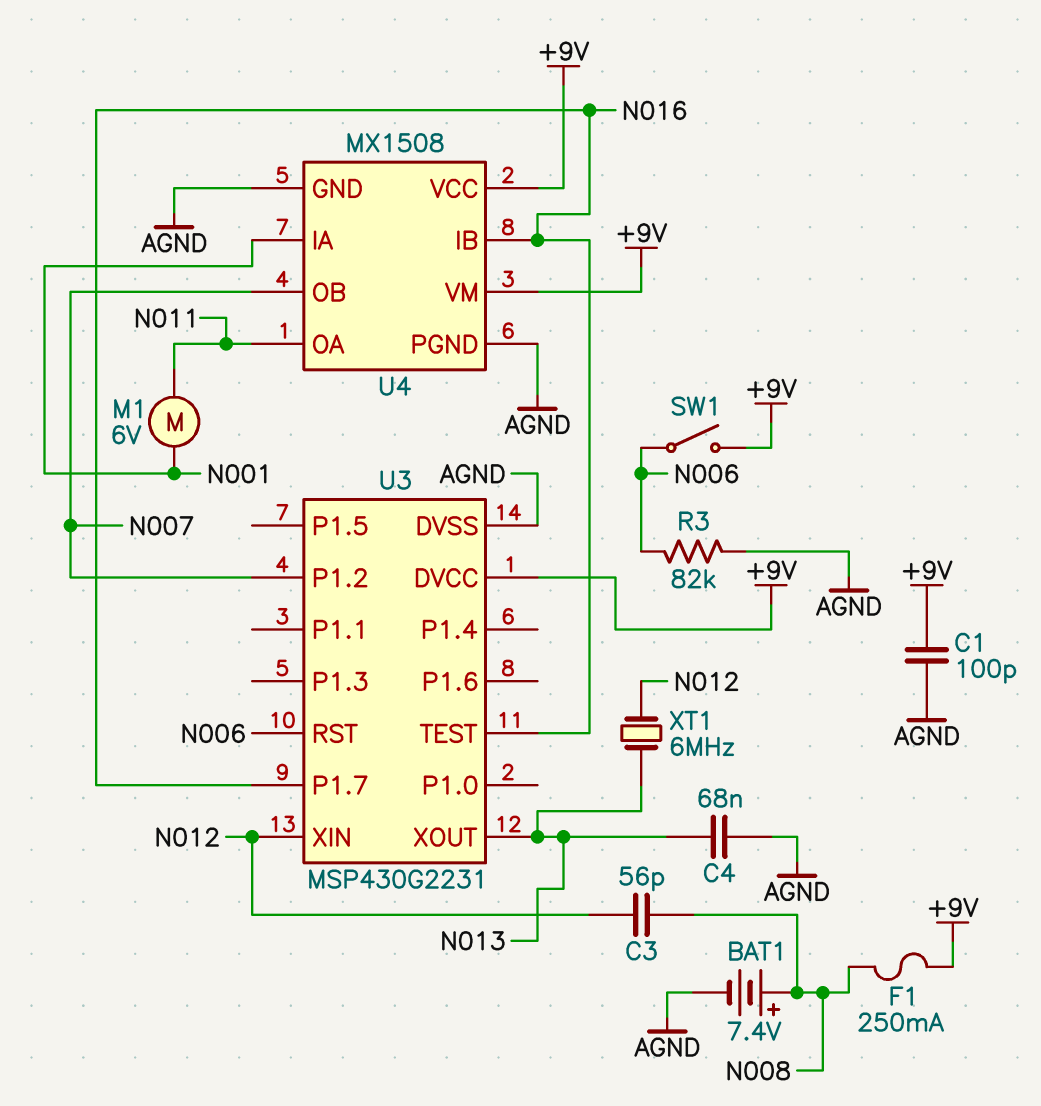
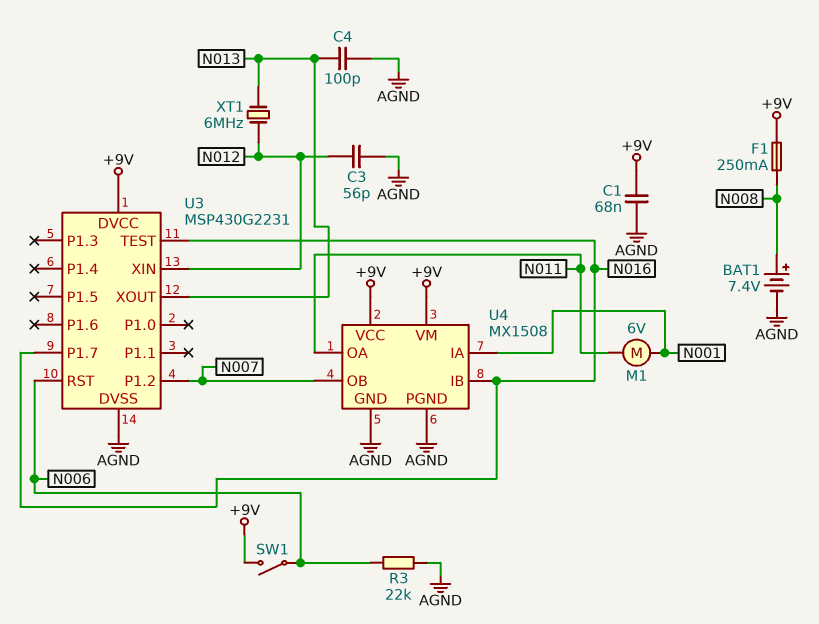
C1: 100pF (+9V, AGND) -> 68nF (+9V, AGND)
C3: 56pF (N008, N012) -> 56pF (AGND, N012)
C4: 68nF (AGND, N013) -> 100pF (AGND, N013)
R3: 82k (AGND, N006) -> 22k (AGND, N006)

